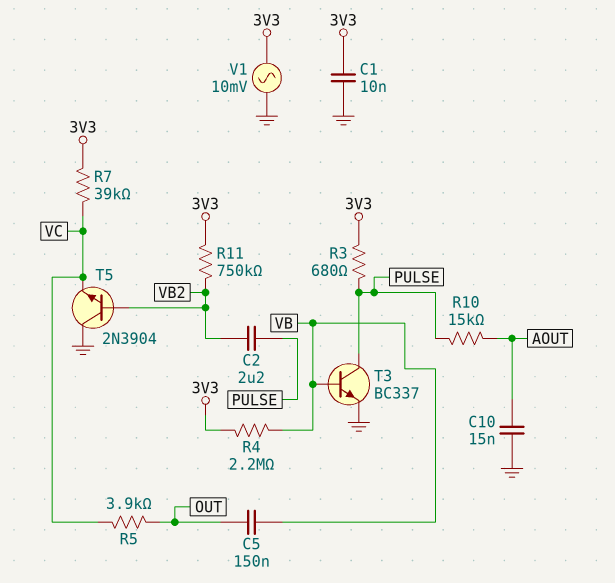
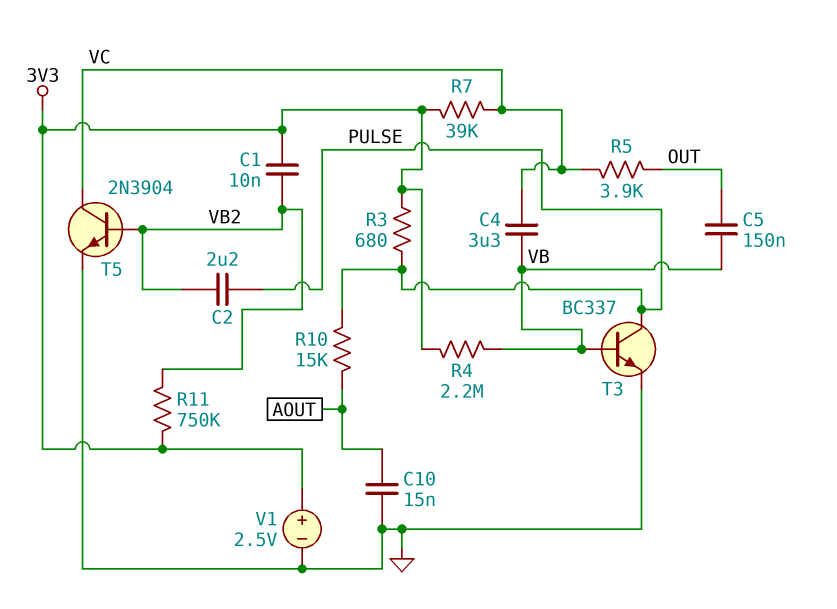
C1: 10nF (3V3, GND) -> 10nF (3V3, VB2)
C4: none -> 3.3uF (VB, VC)
T5: NPN 2N3904 (B VB2, C GND, E VC) -> NPN 2N3904 (B VB2, C VC, E GND)
V1: AC 10mV (3V3, GND) -> 2.5V (plus 3V3, minus GND)

